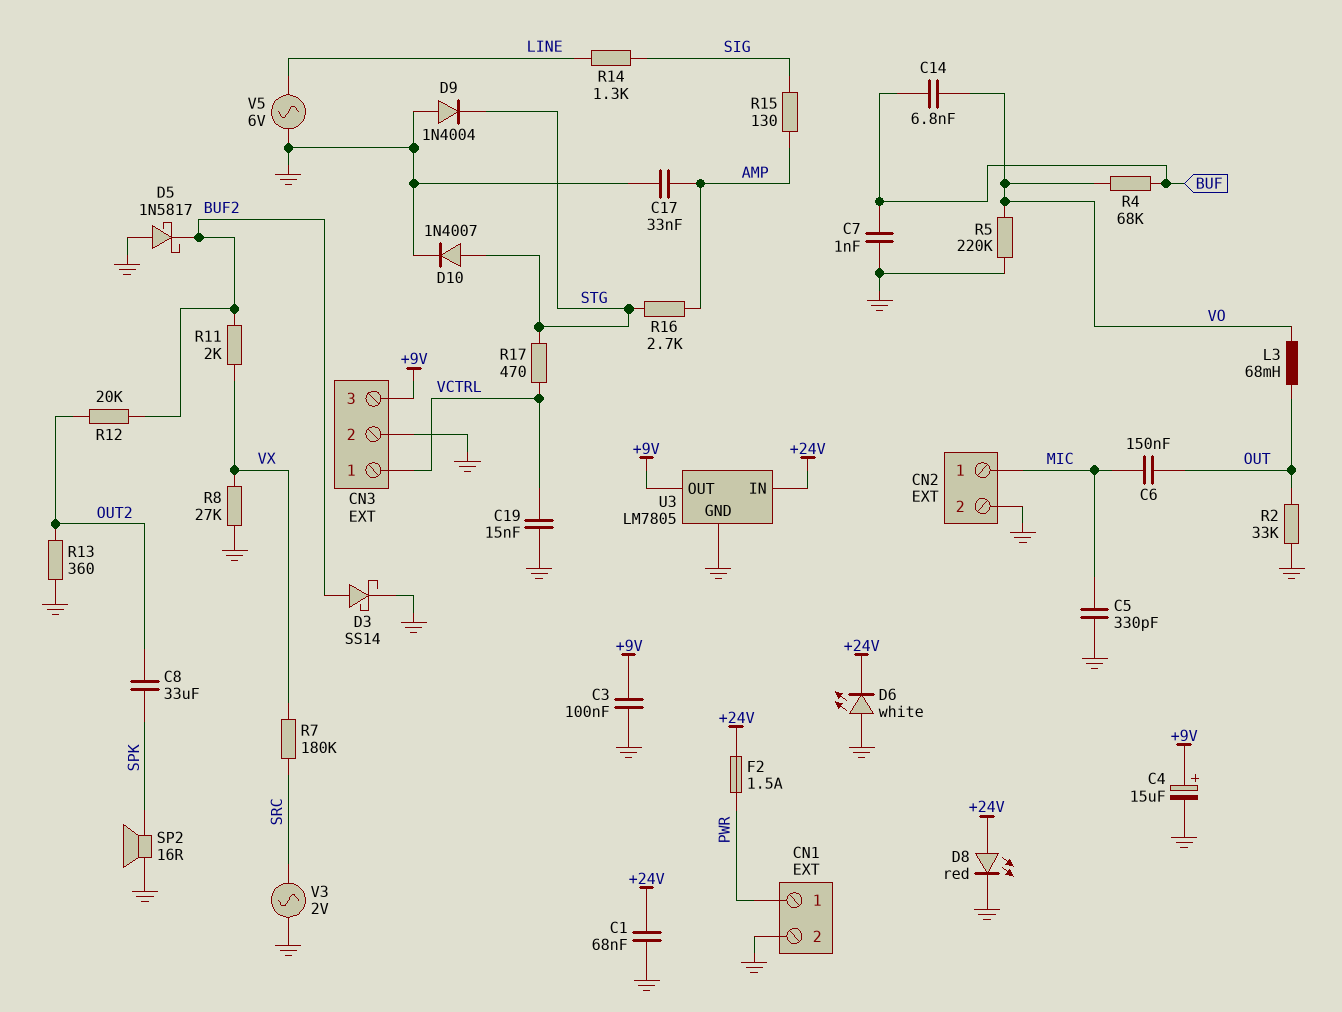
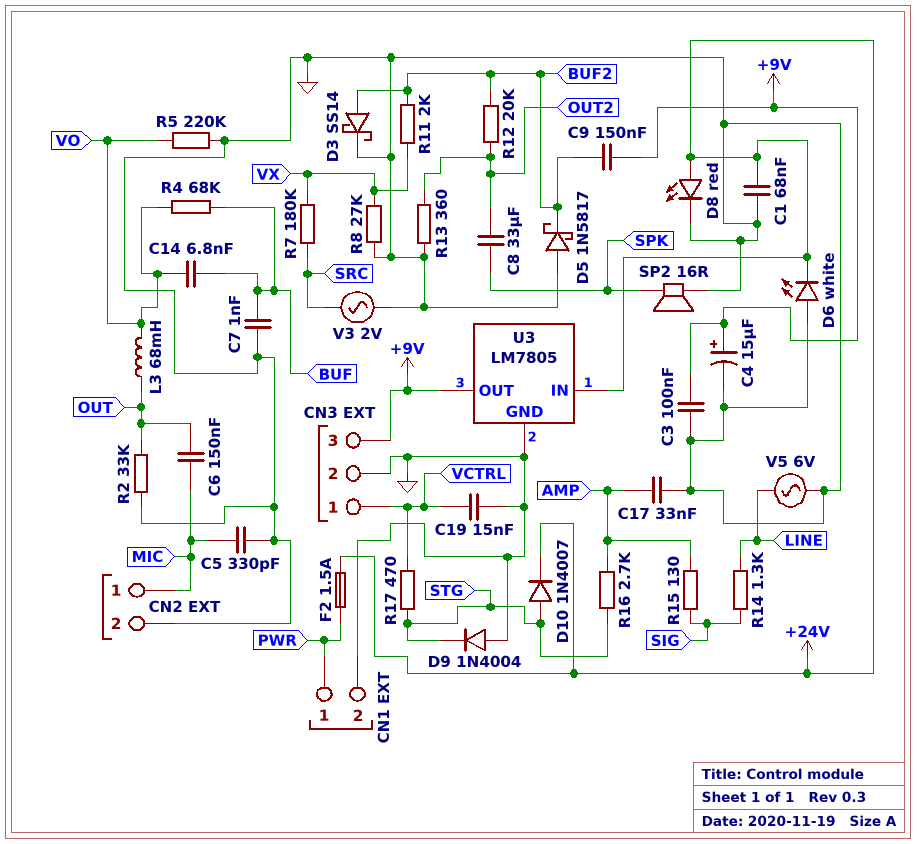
C9: none -> 150nF (+9V, BUF2)
D10: diode 1N4007 (A STG, K GND) -> diode 1N4007 (A STG, K +24V)

